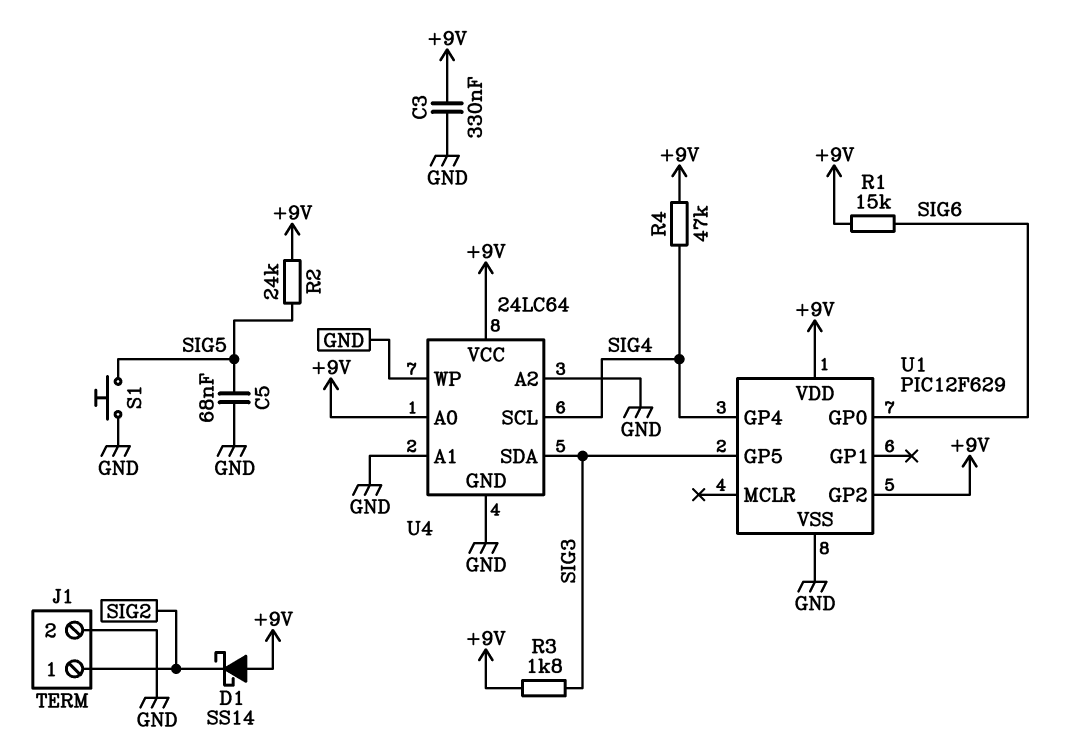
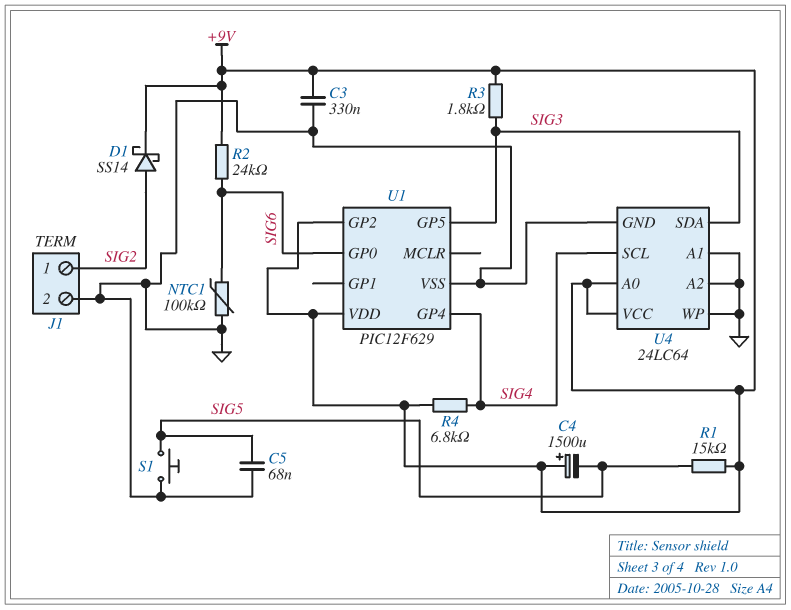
C4: none -> 1500uF (plus +9V, minus SIG5)
D1: schottky SS14 (A +9V, K SIG2) -> schottky SS14 (A SIG2, K +9V)
NTC1: none -> 100k (GND, SIG6)
R1: 15k (+9V, SIG6) -> 15k (+9V, SIG5)
R2: 24k (+9V, SIG5) -> 24k (+9V, SIG6)
R4: 47k (+9V, SIG4) -> 6.8k (+9V, SIG4)

